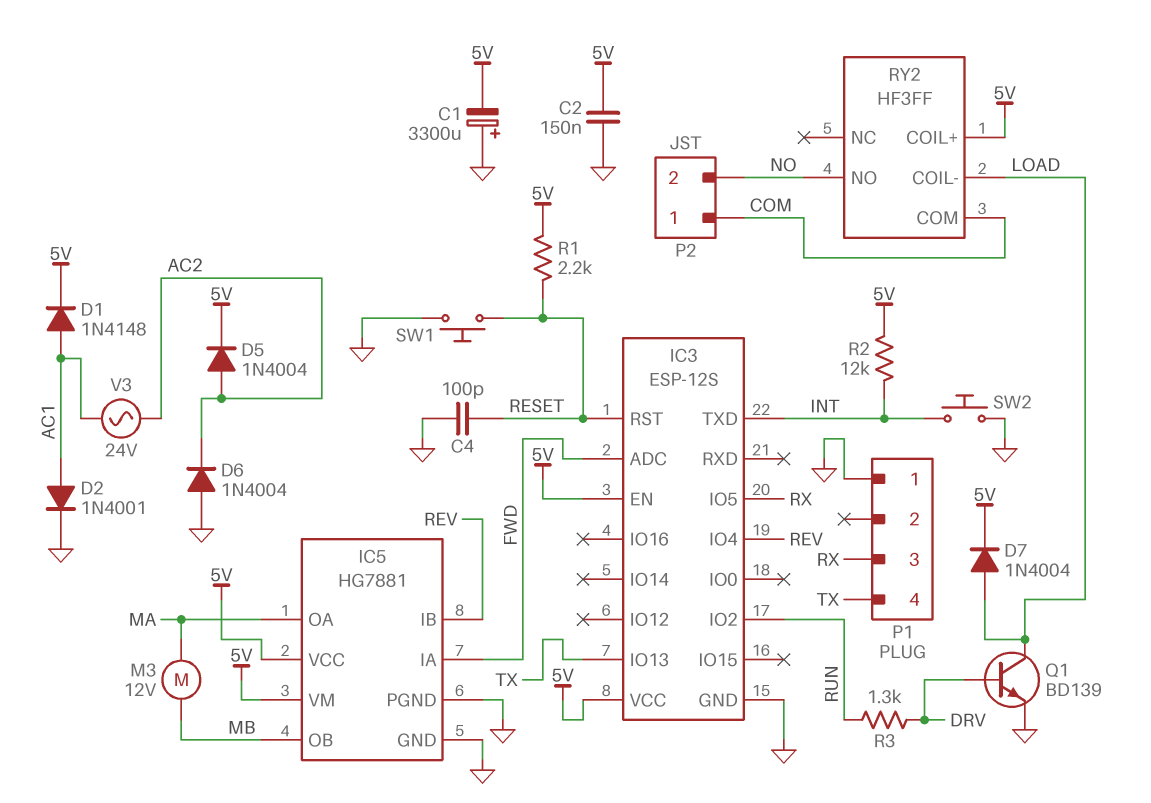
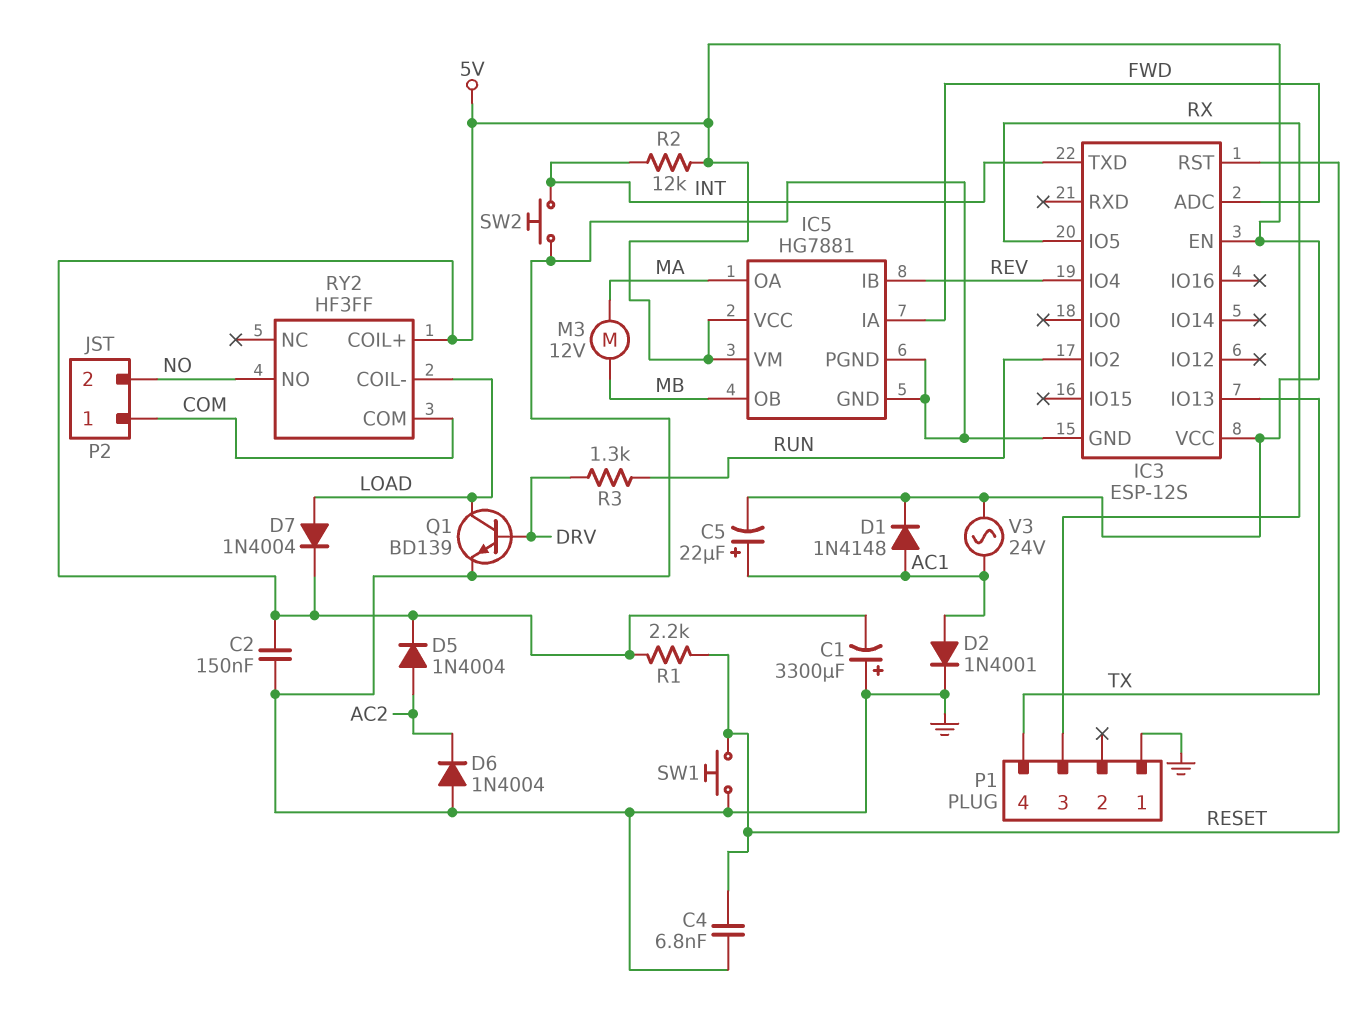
C4: 100pF (GND, RESET) -> 6.8nF (GND, RESET)
C5: none -> 22uF (plus AC1, minus 5V)
V3: AC 24V (AC1, AC2) -> AC 24V (5V, AC1)

